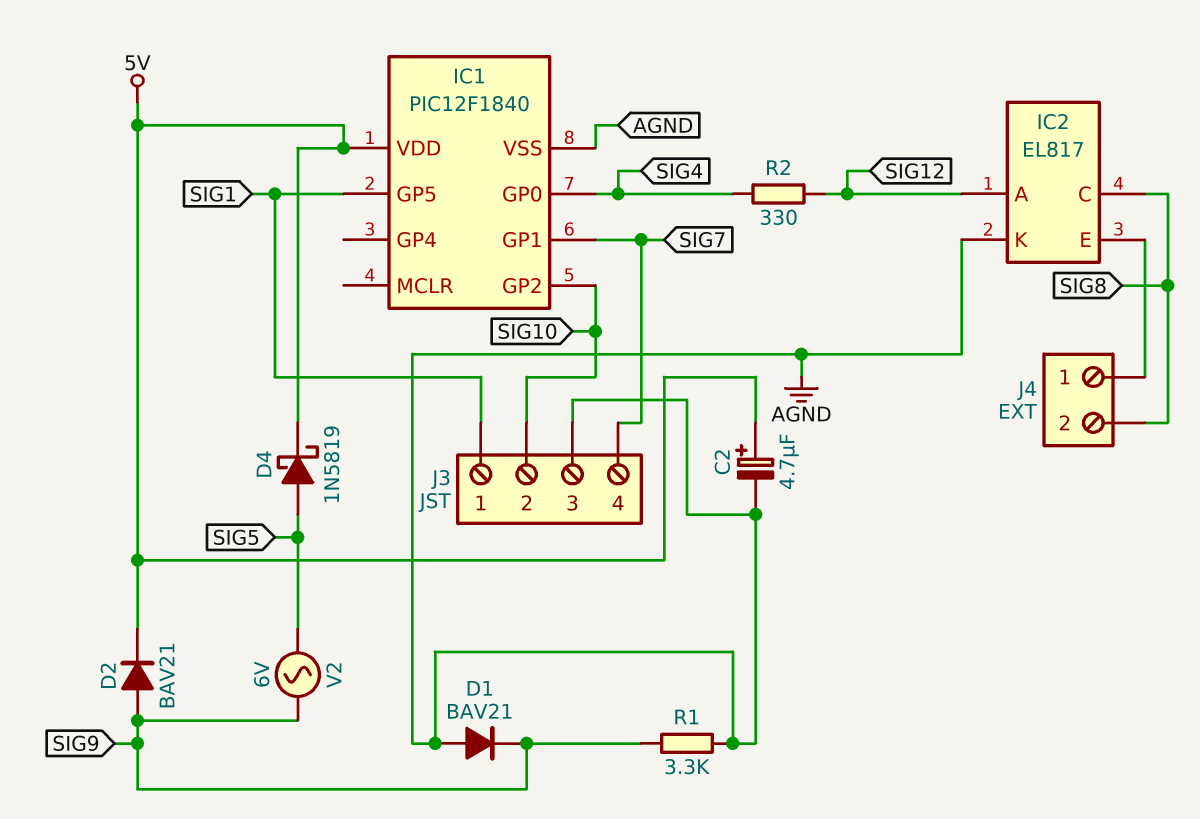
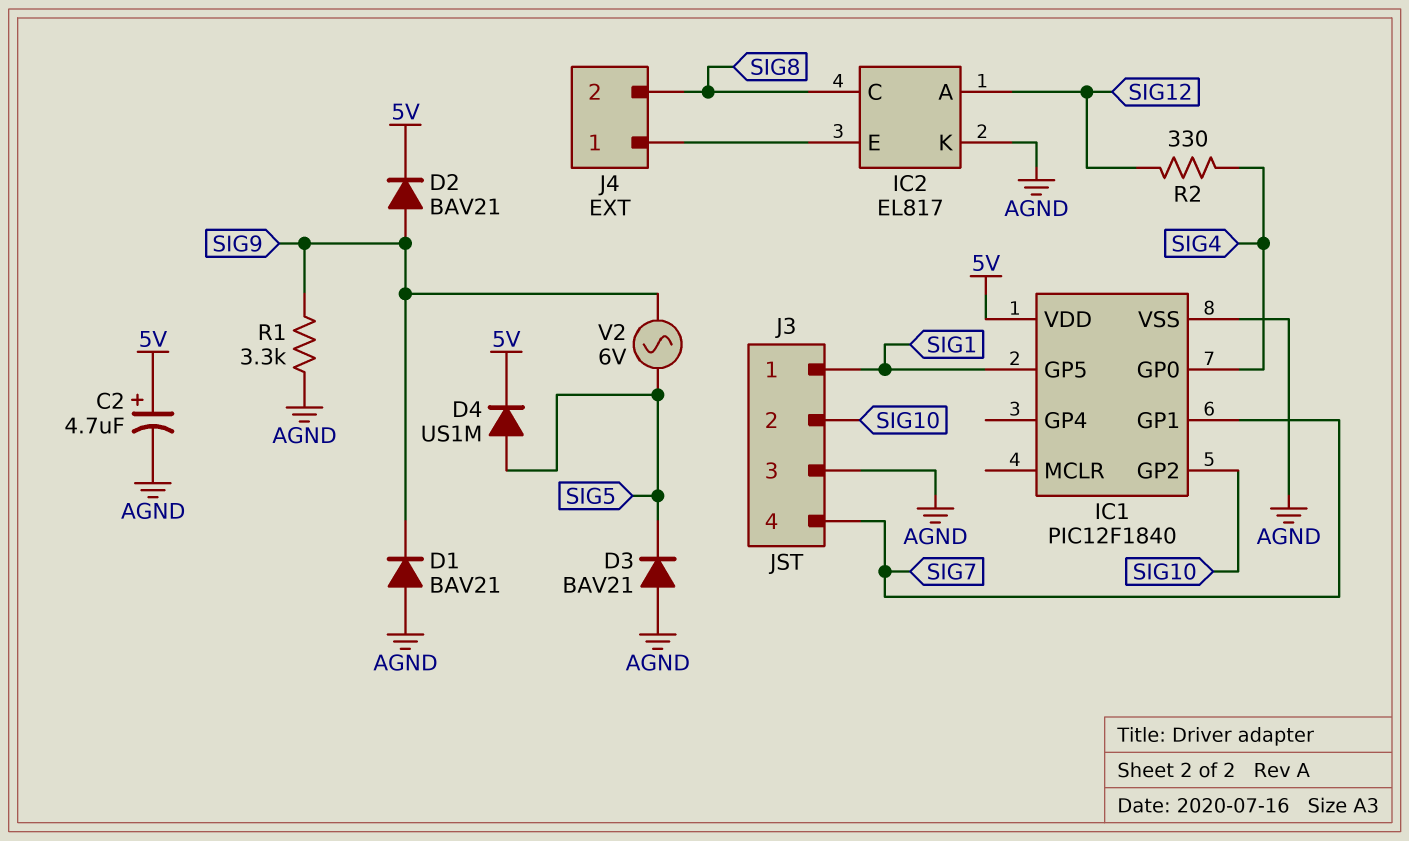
D3: none -> diode BAV21 (A AGND, K SIG5)
D4: schottky 1N5819 (A SIG5, K 5V) -> diode US1M (A SIG5, K 5V)

